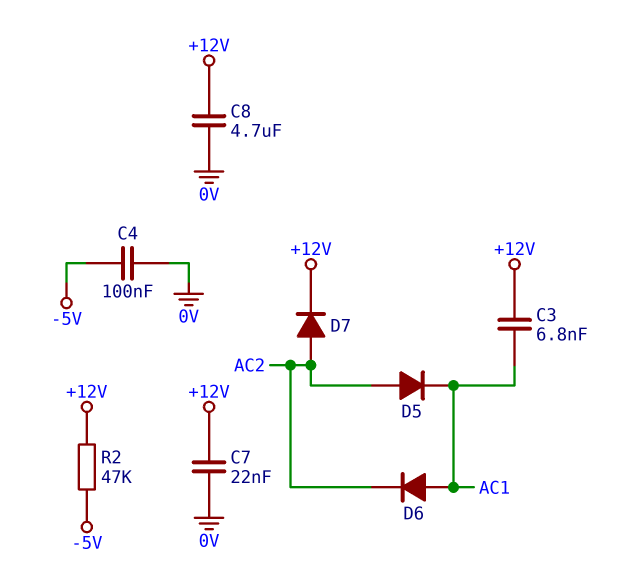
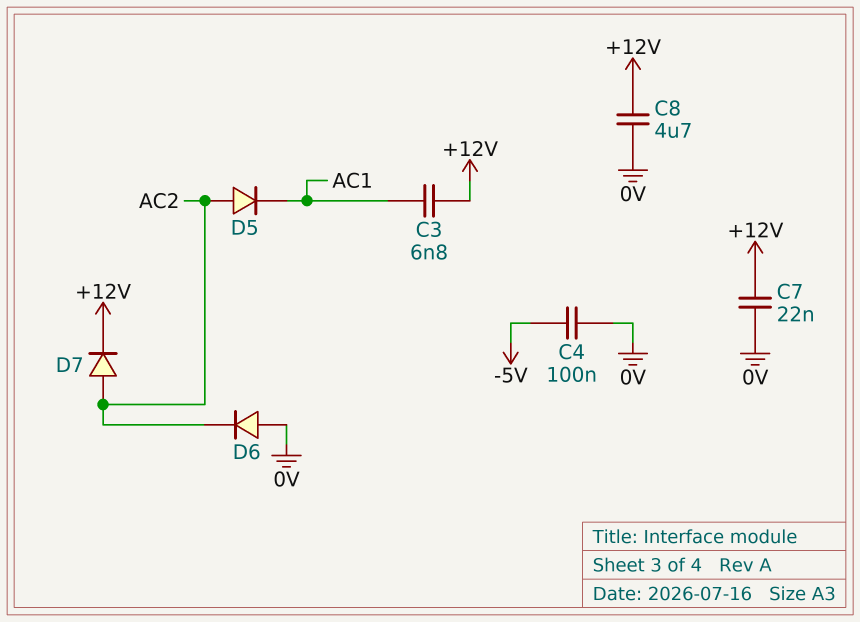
D6: diode (A AC1, K AC2) -> diode (A 0V, K AC2)
R2: 47k (+12V, -5V) -> none

